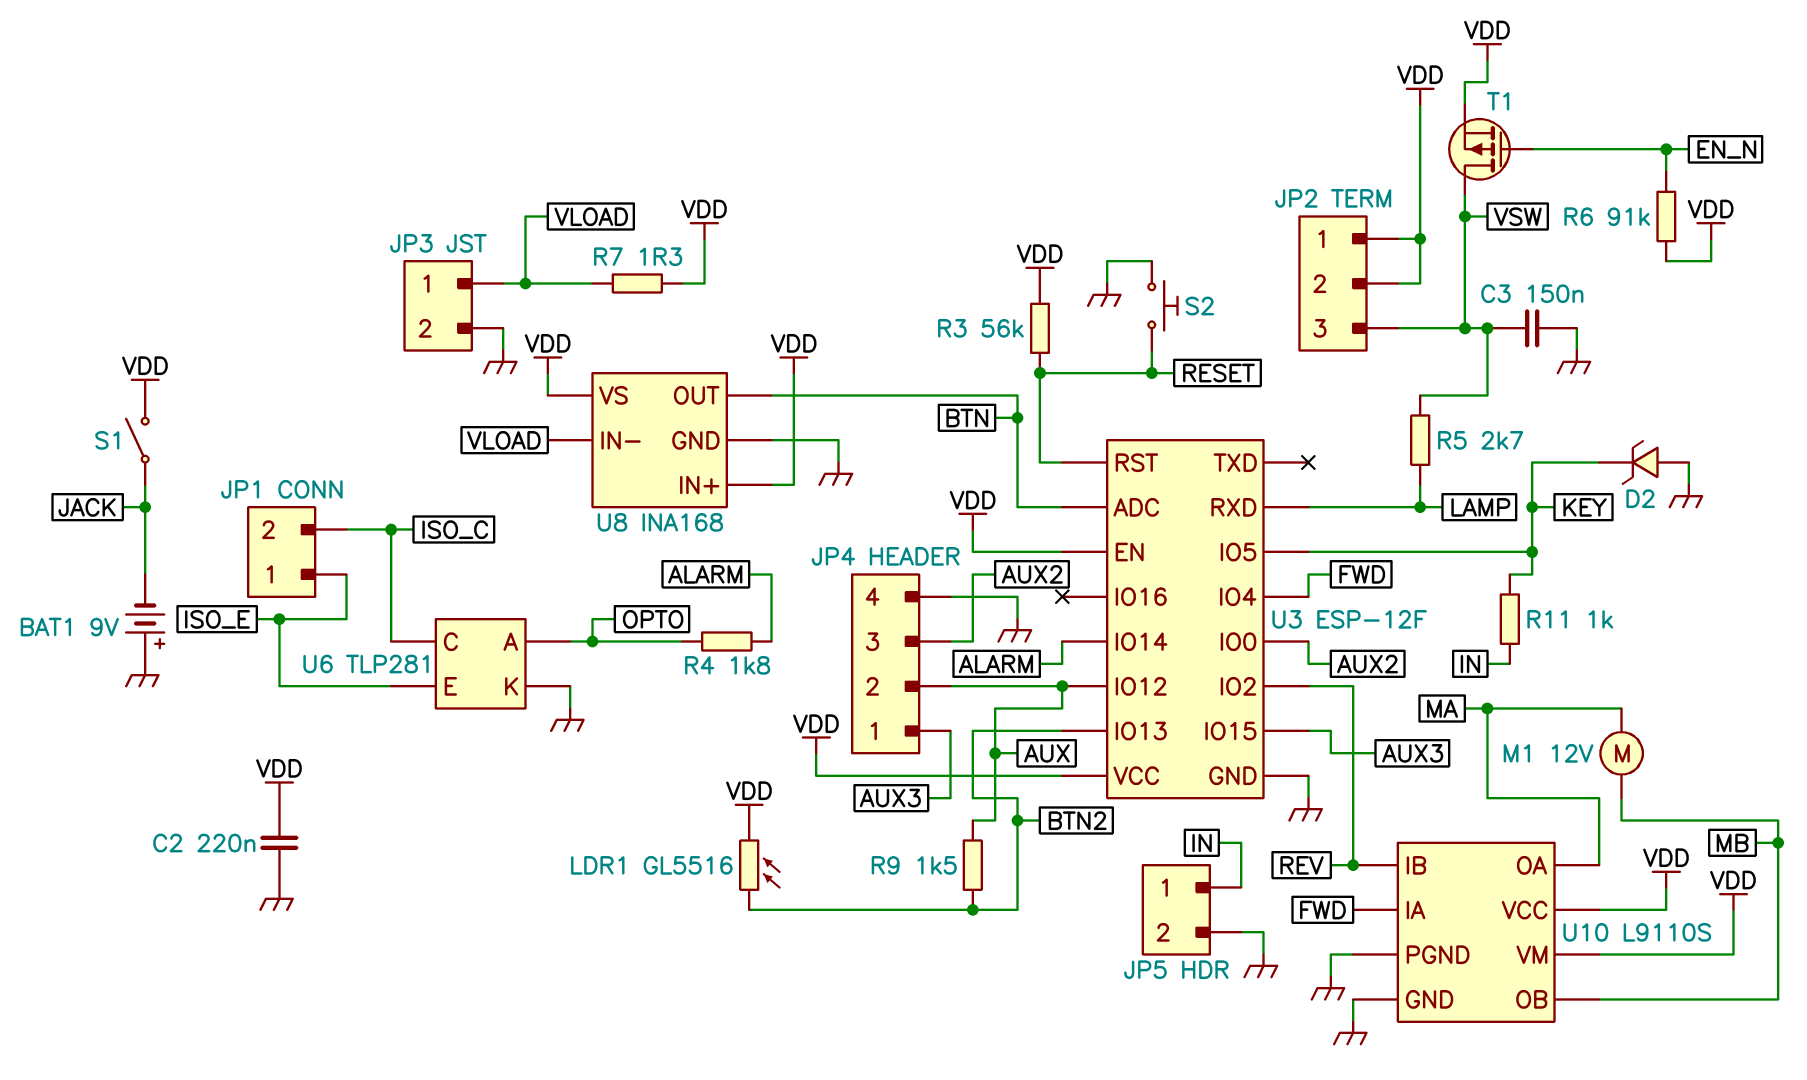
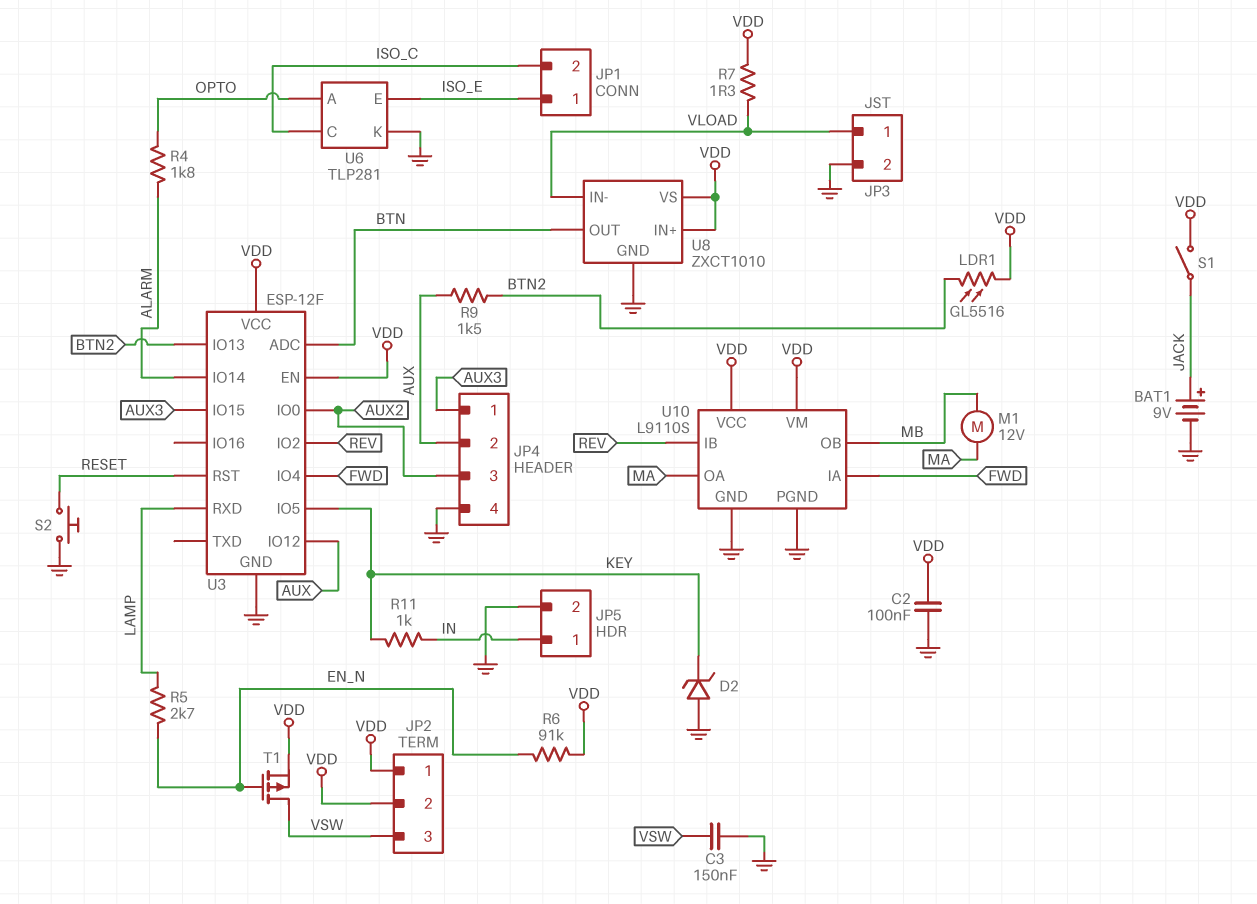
BAT1: 9V (plus GND, minus JACK) -> 9V (plus JACK, minus GND)
C2: 220nF (GND, VDD) -> 100nF (GND, VDD)
R3: 56k (RESET, VDD) -> none
R5: 2.7k (LAMP, VSW) -> 2.7k (EN_N, LAMP)
U8: INA168 -> ZXCT1010

